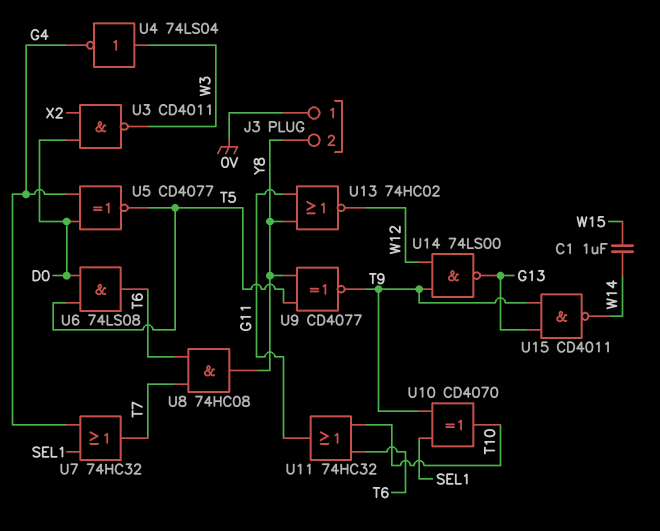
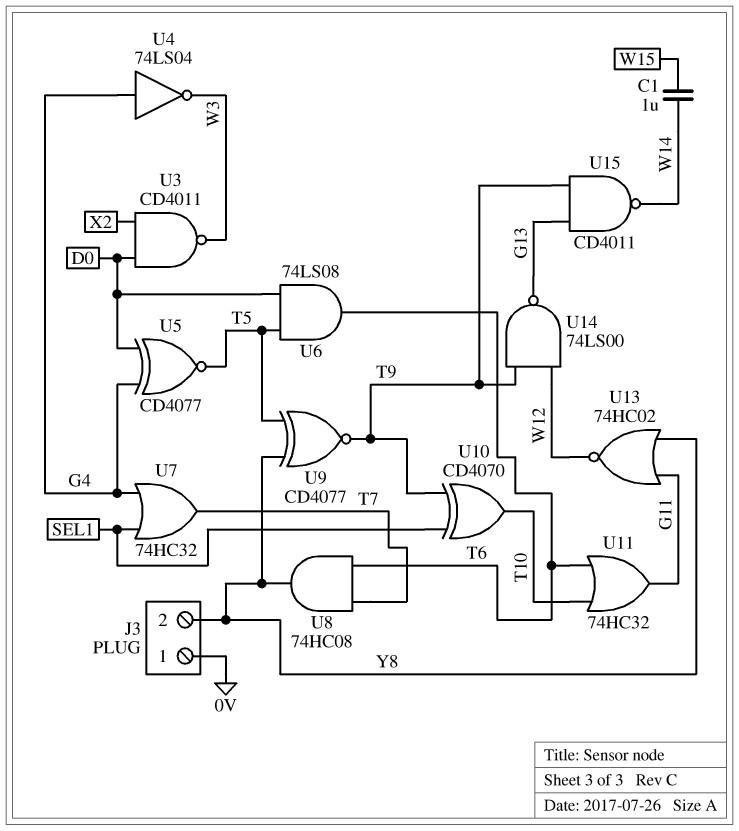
U4: NOT 74LS04 (in W3, out G4) -> NOT 74LS04 (in G4, out W3)

